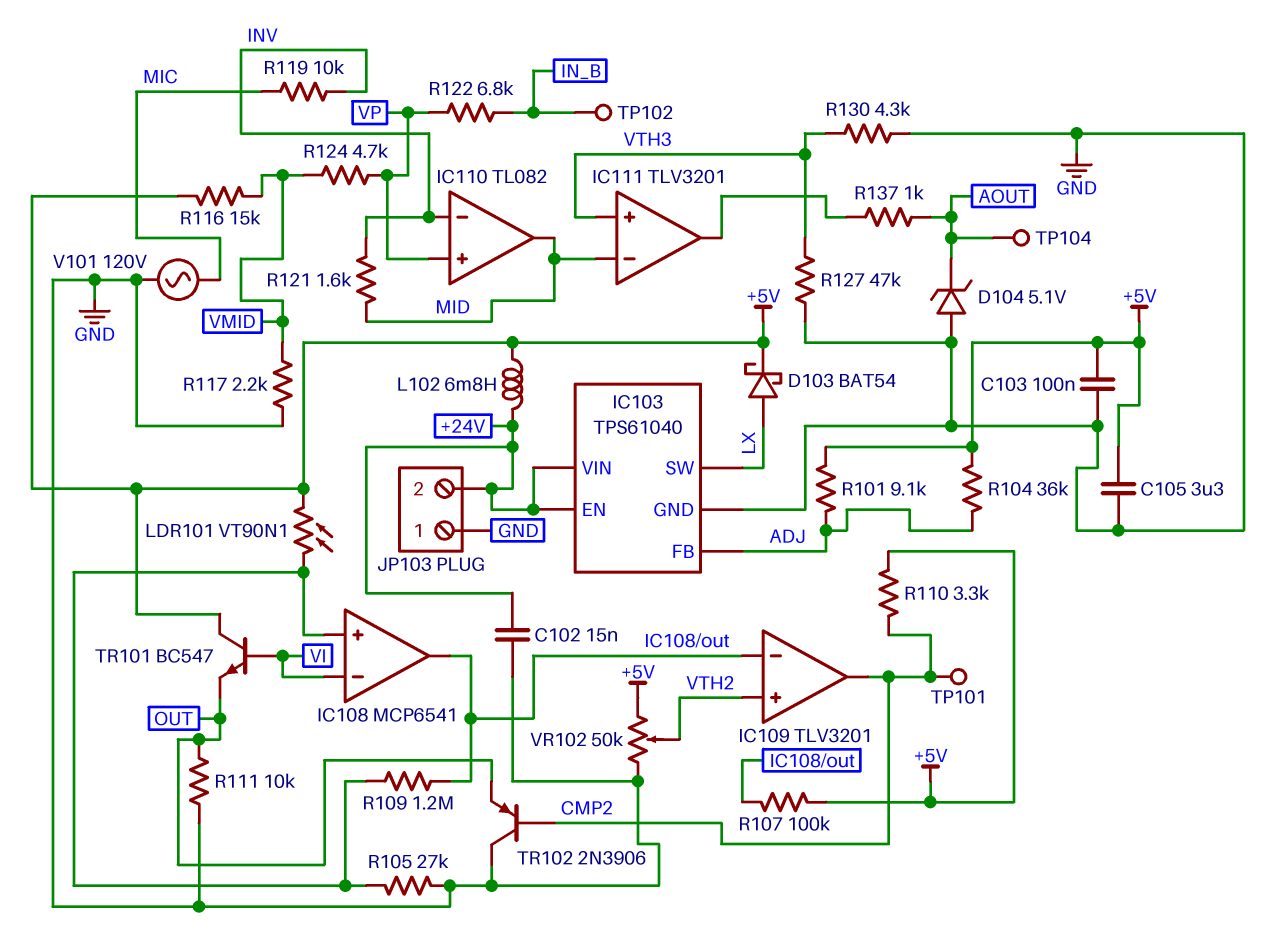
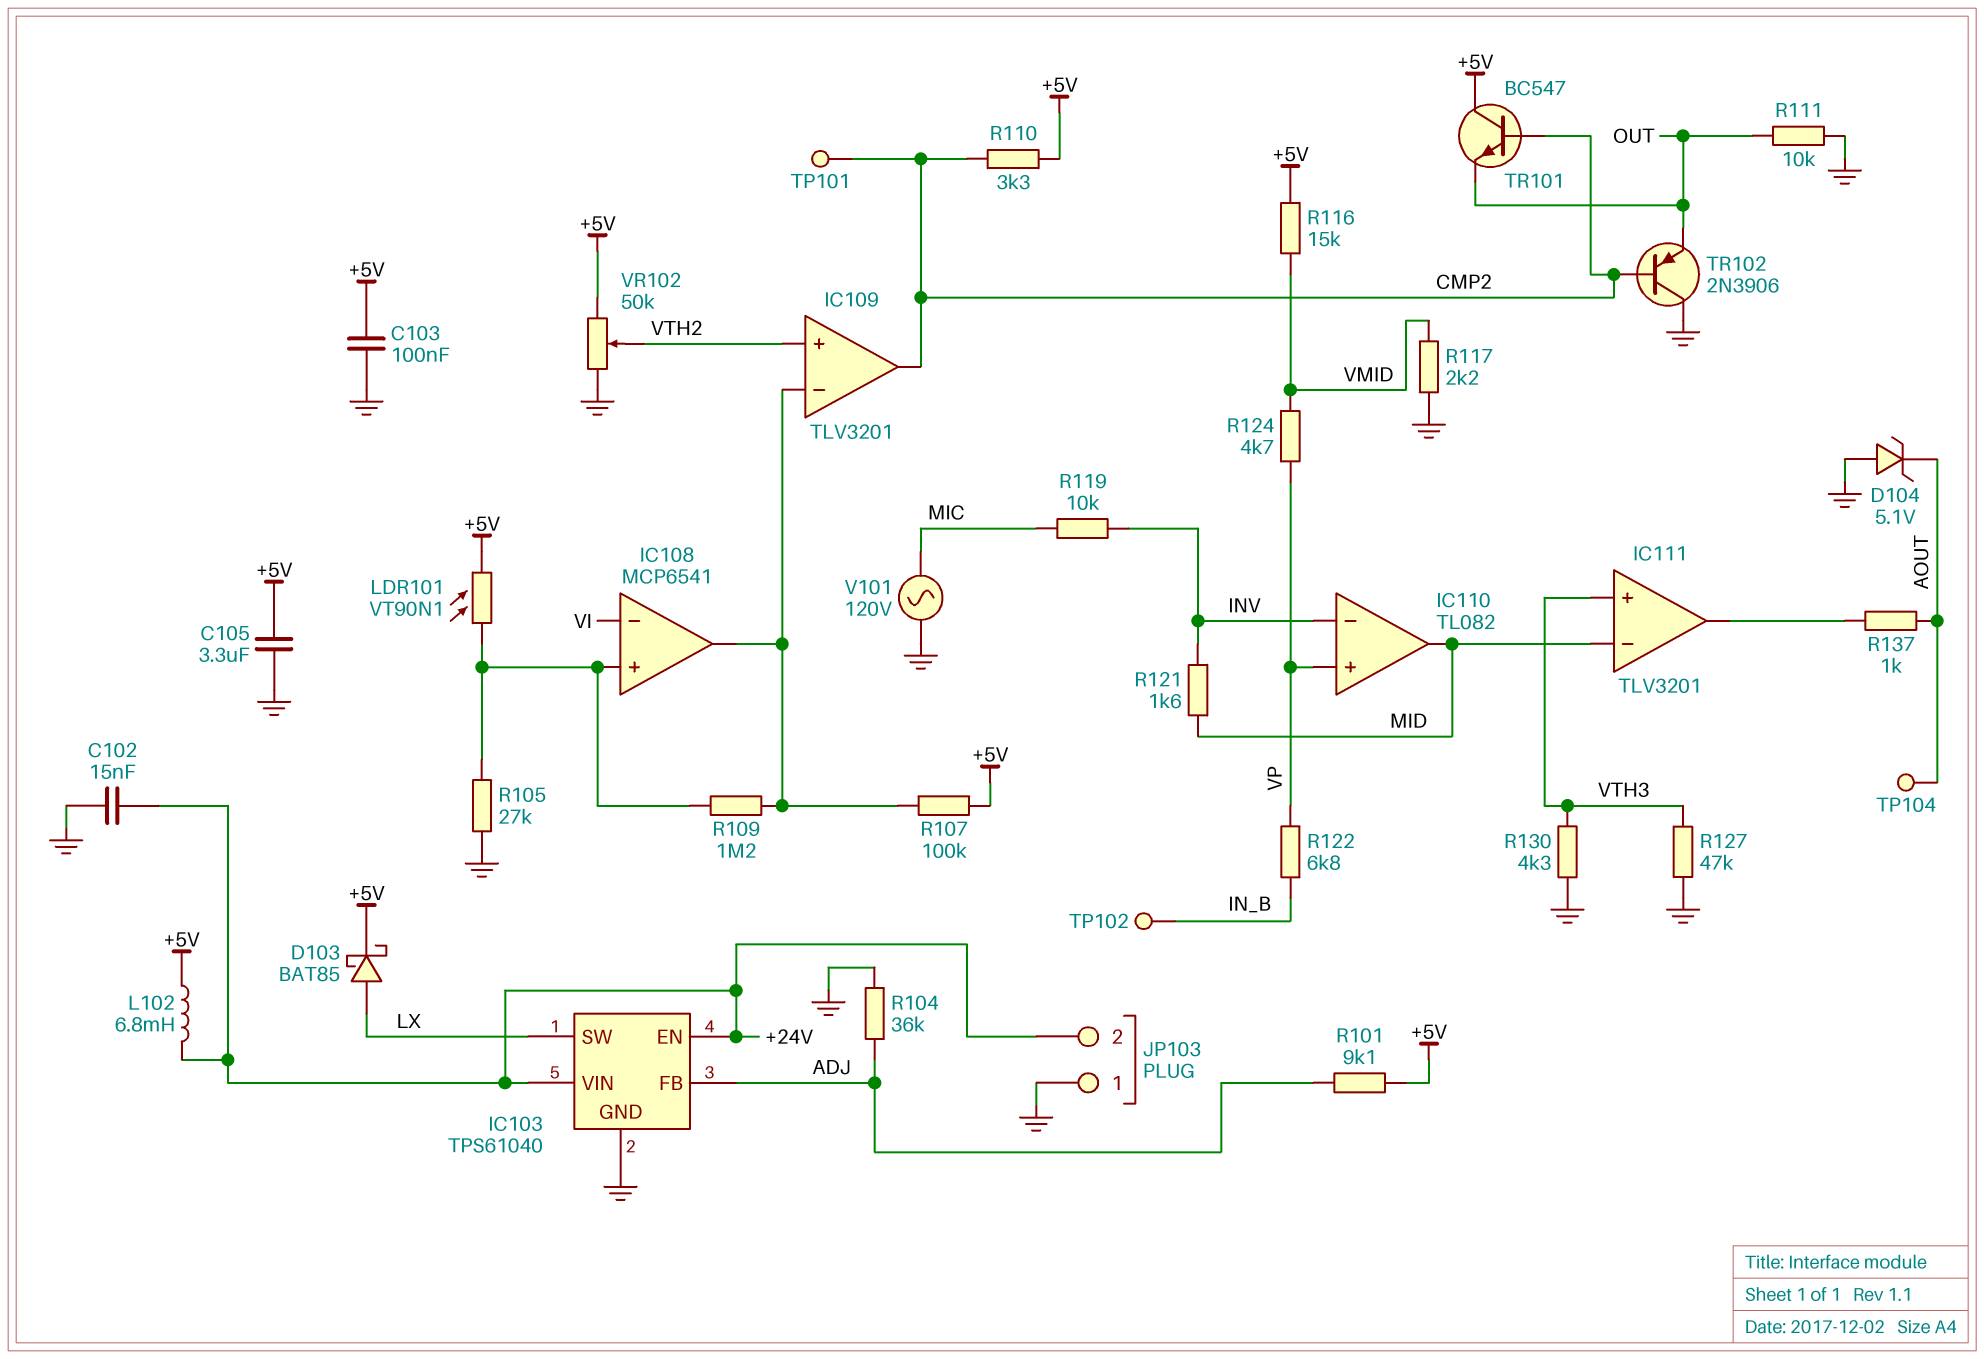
D103: schottky BAT54 (A LX, K +5V) -> schottky BAT85 (A LX, K +5V)
R104: 36k (+5V, ADJ) -> 36k (ADJ, GND)
TR101: NPN BC547 (B VI, C +5V, E OUT) -> NPN BC547 (B CMP2, C +5V, E OUT)

